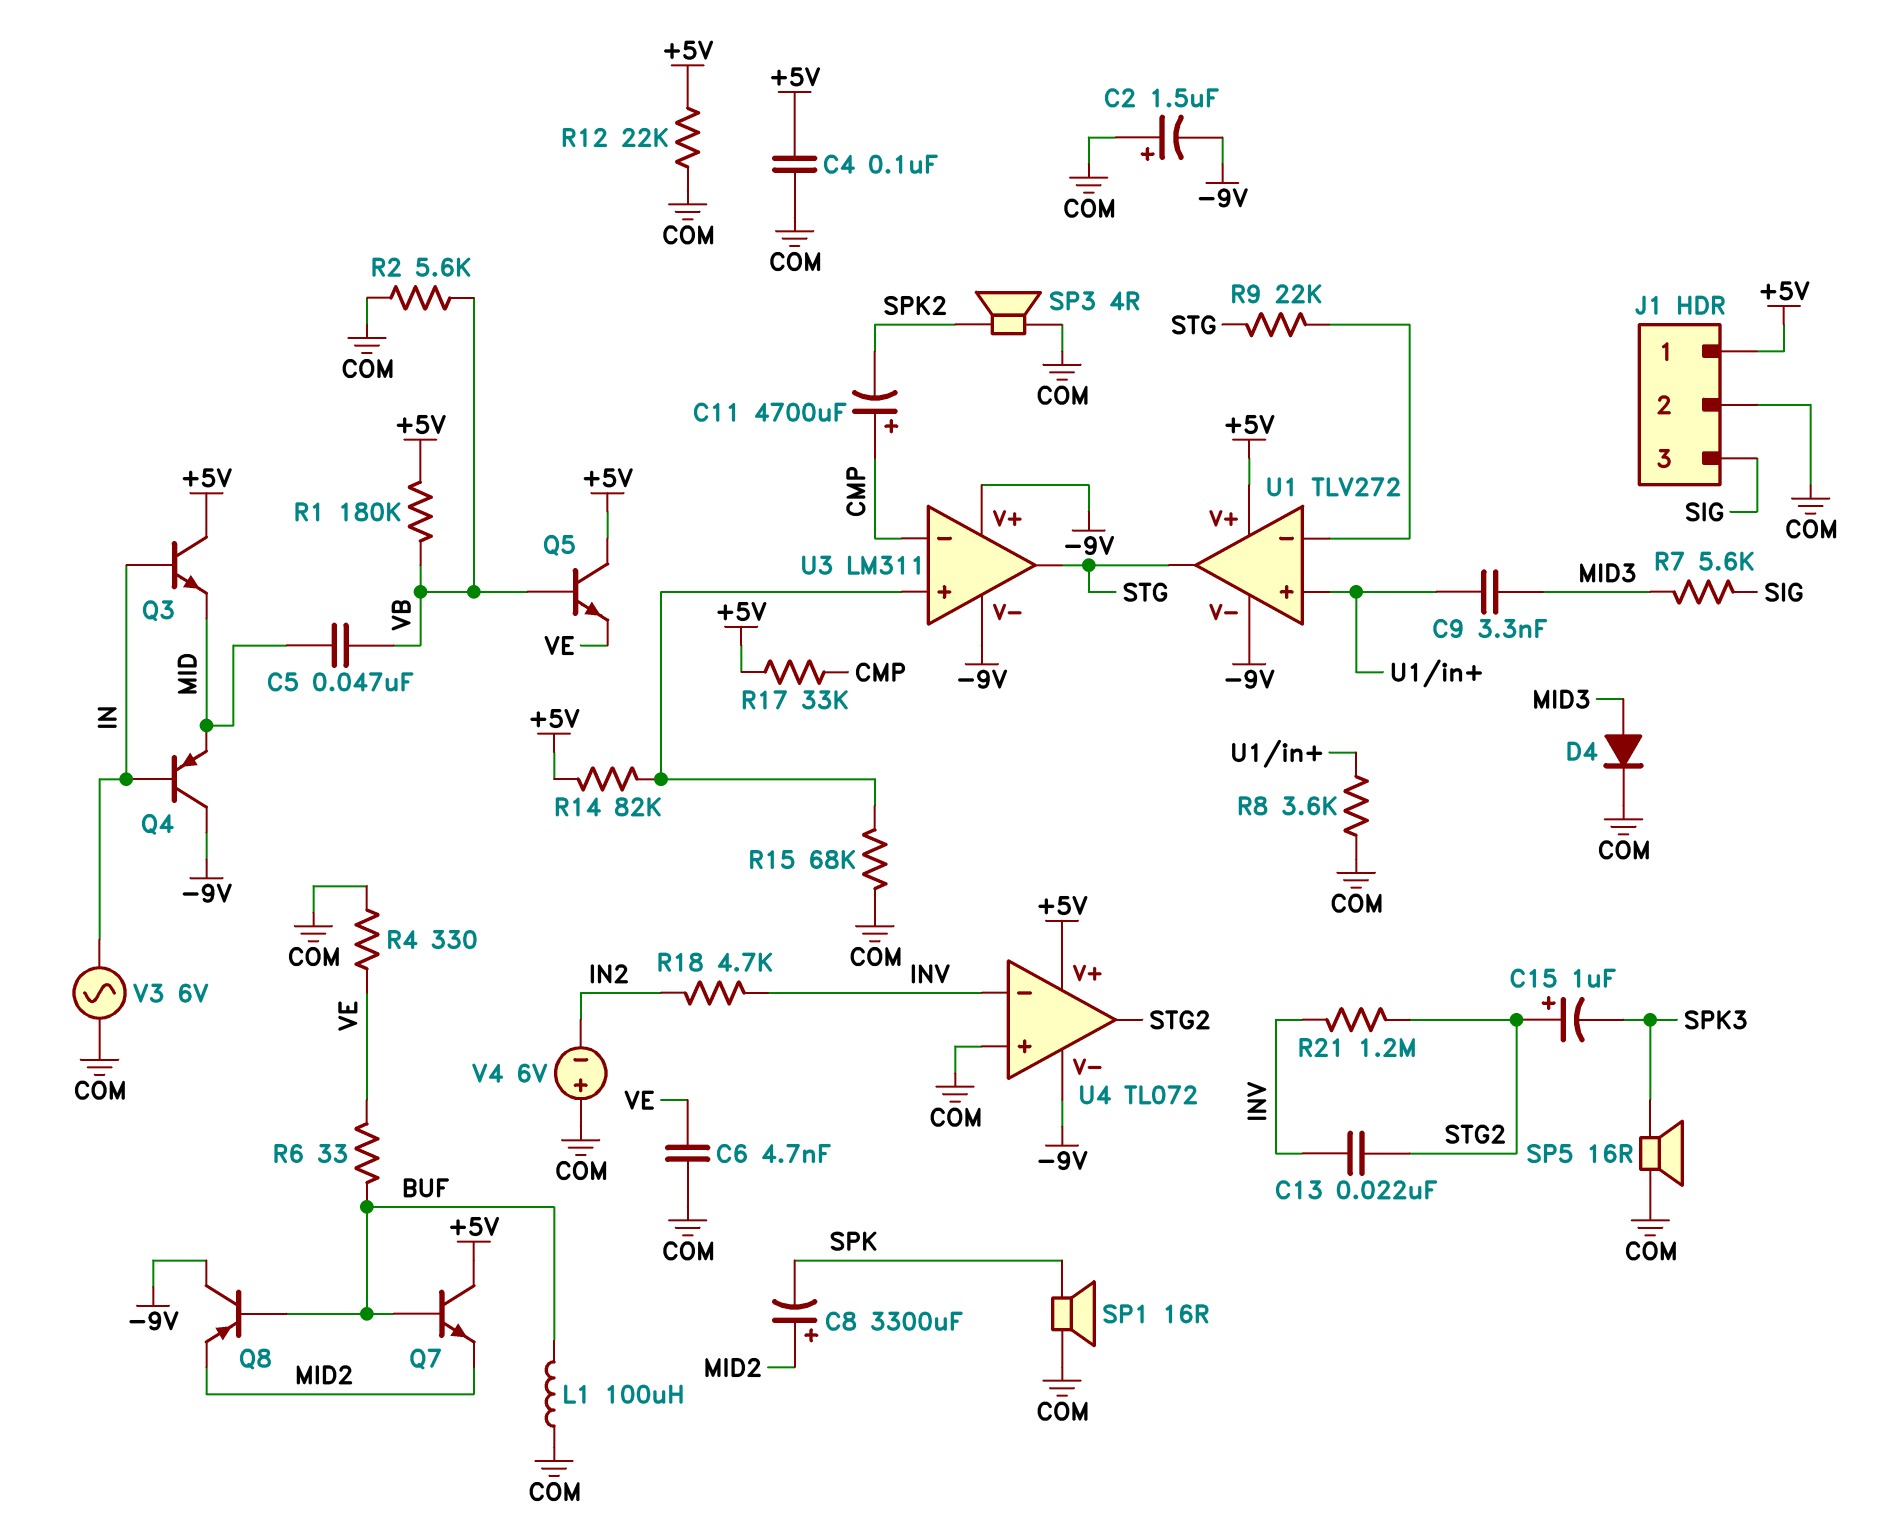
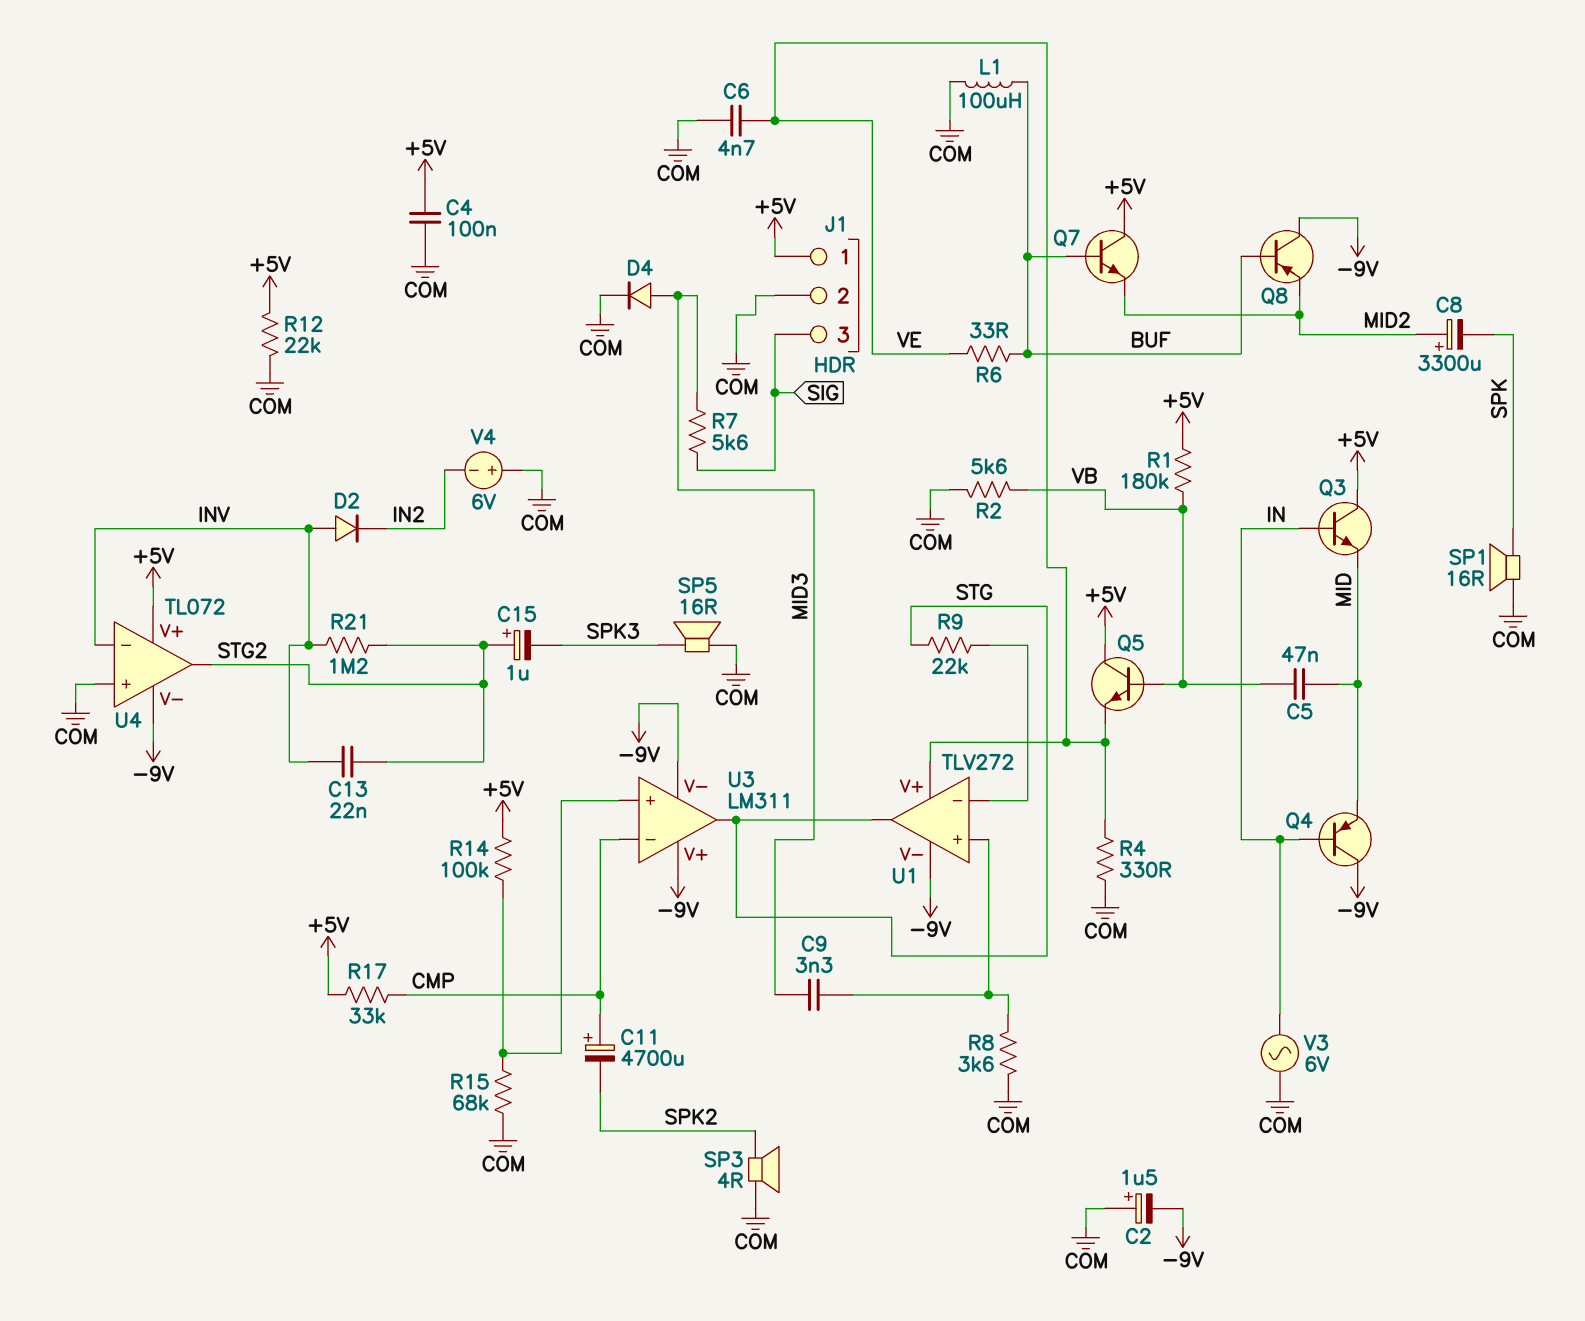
D2: none -> diode (A INV, K IN2)
R14: 82k (+5V, U3/in+) -> 100k (+5V, U3/in+)
R18: 4.7k (IN2, INV) -> none
U1 pin V+: +5V -> VE

